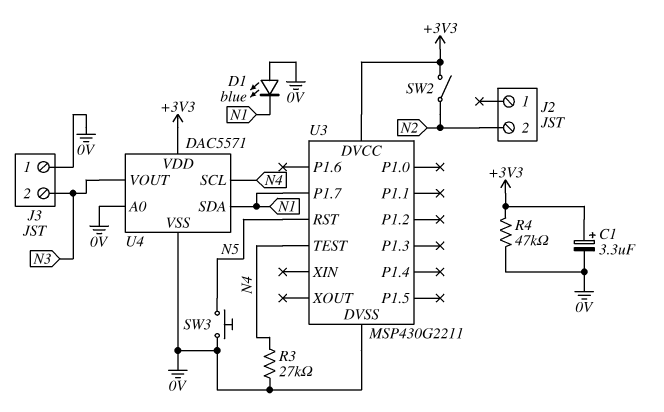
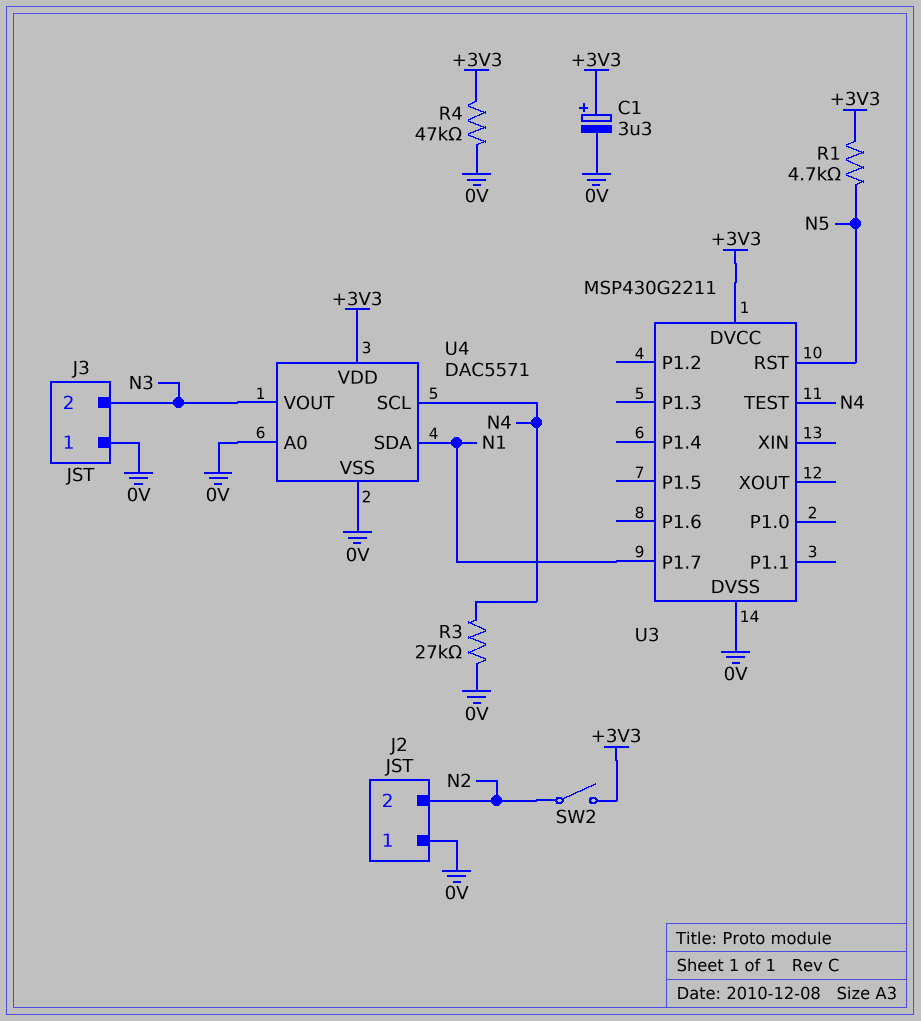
D1: LED blue (A 0V, K N1) -> none
J2 pin 1: none -> 0V
R1: none -> 4.7k (+3V3, N5)
SW3: button (0V, N5) -> none

